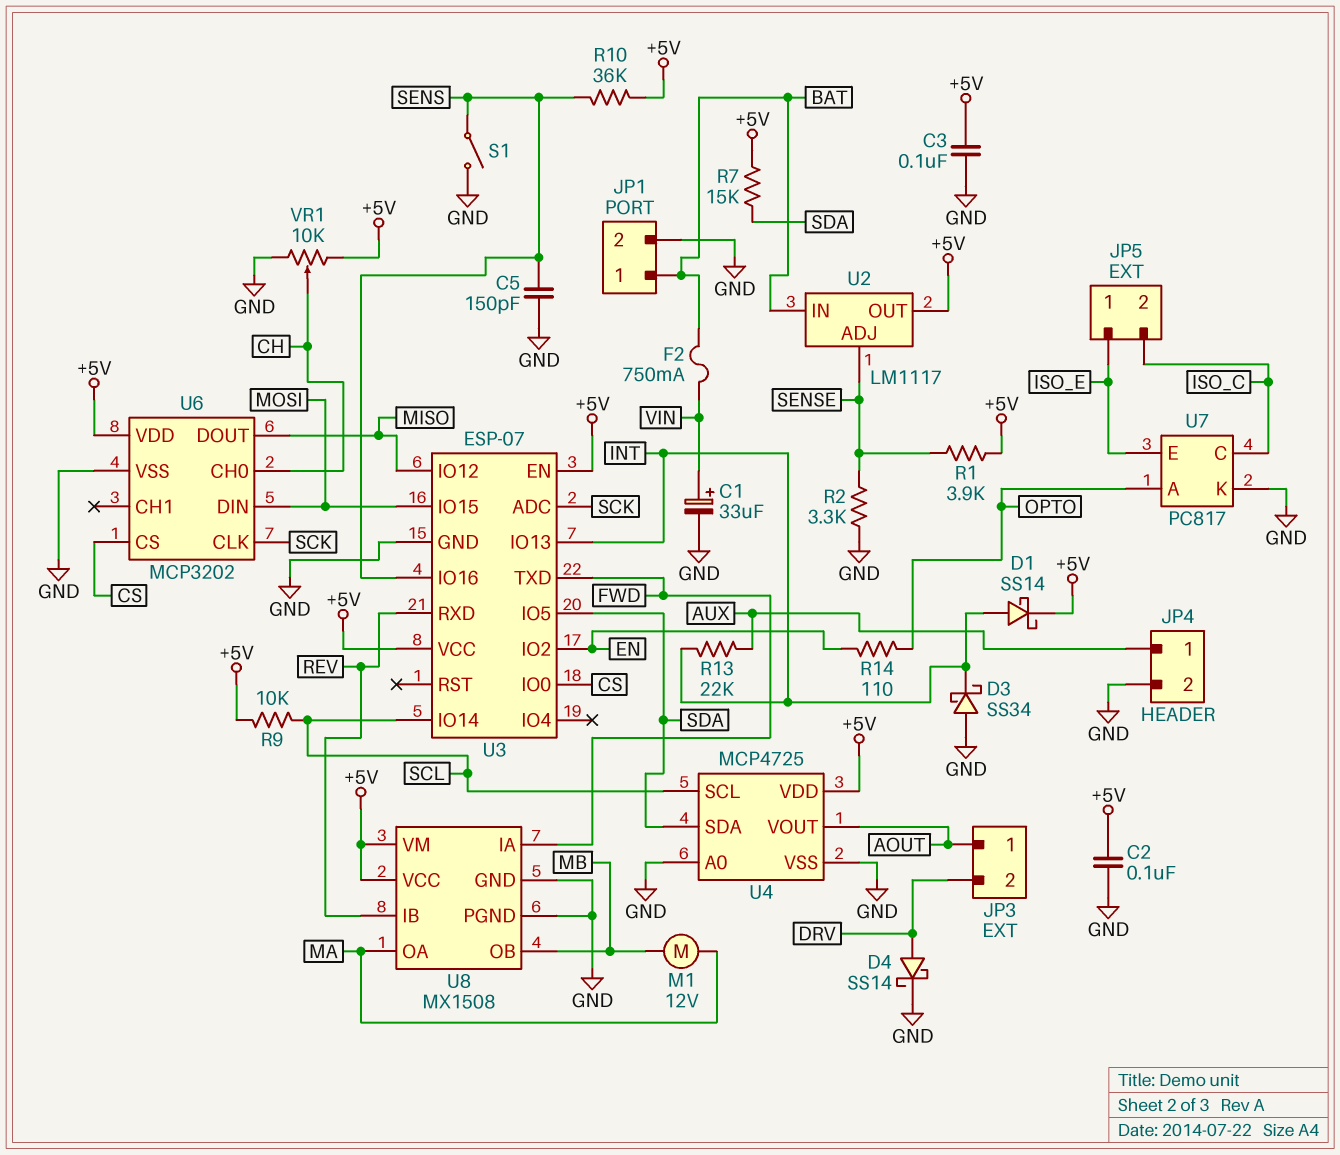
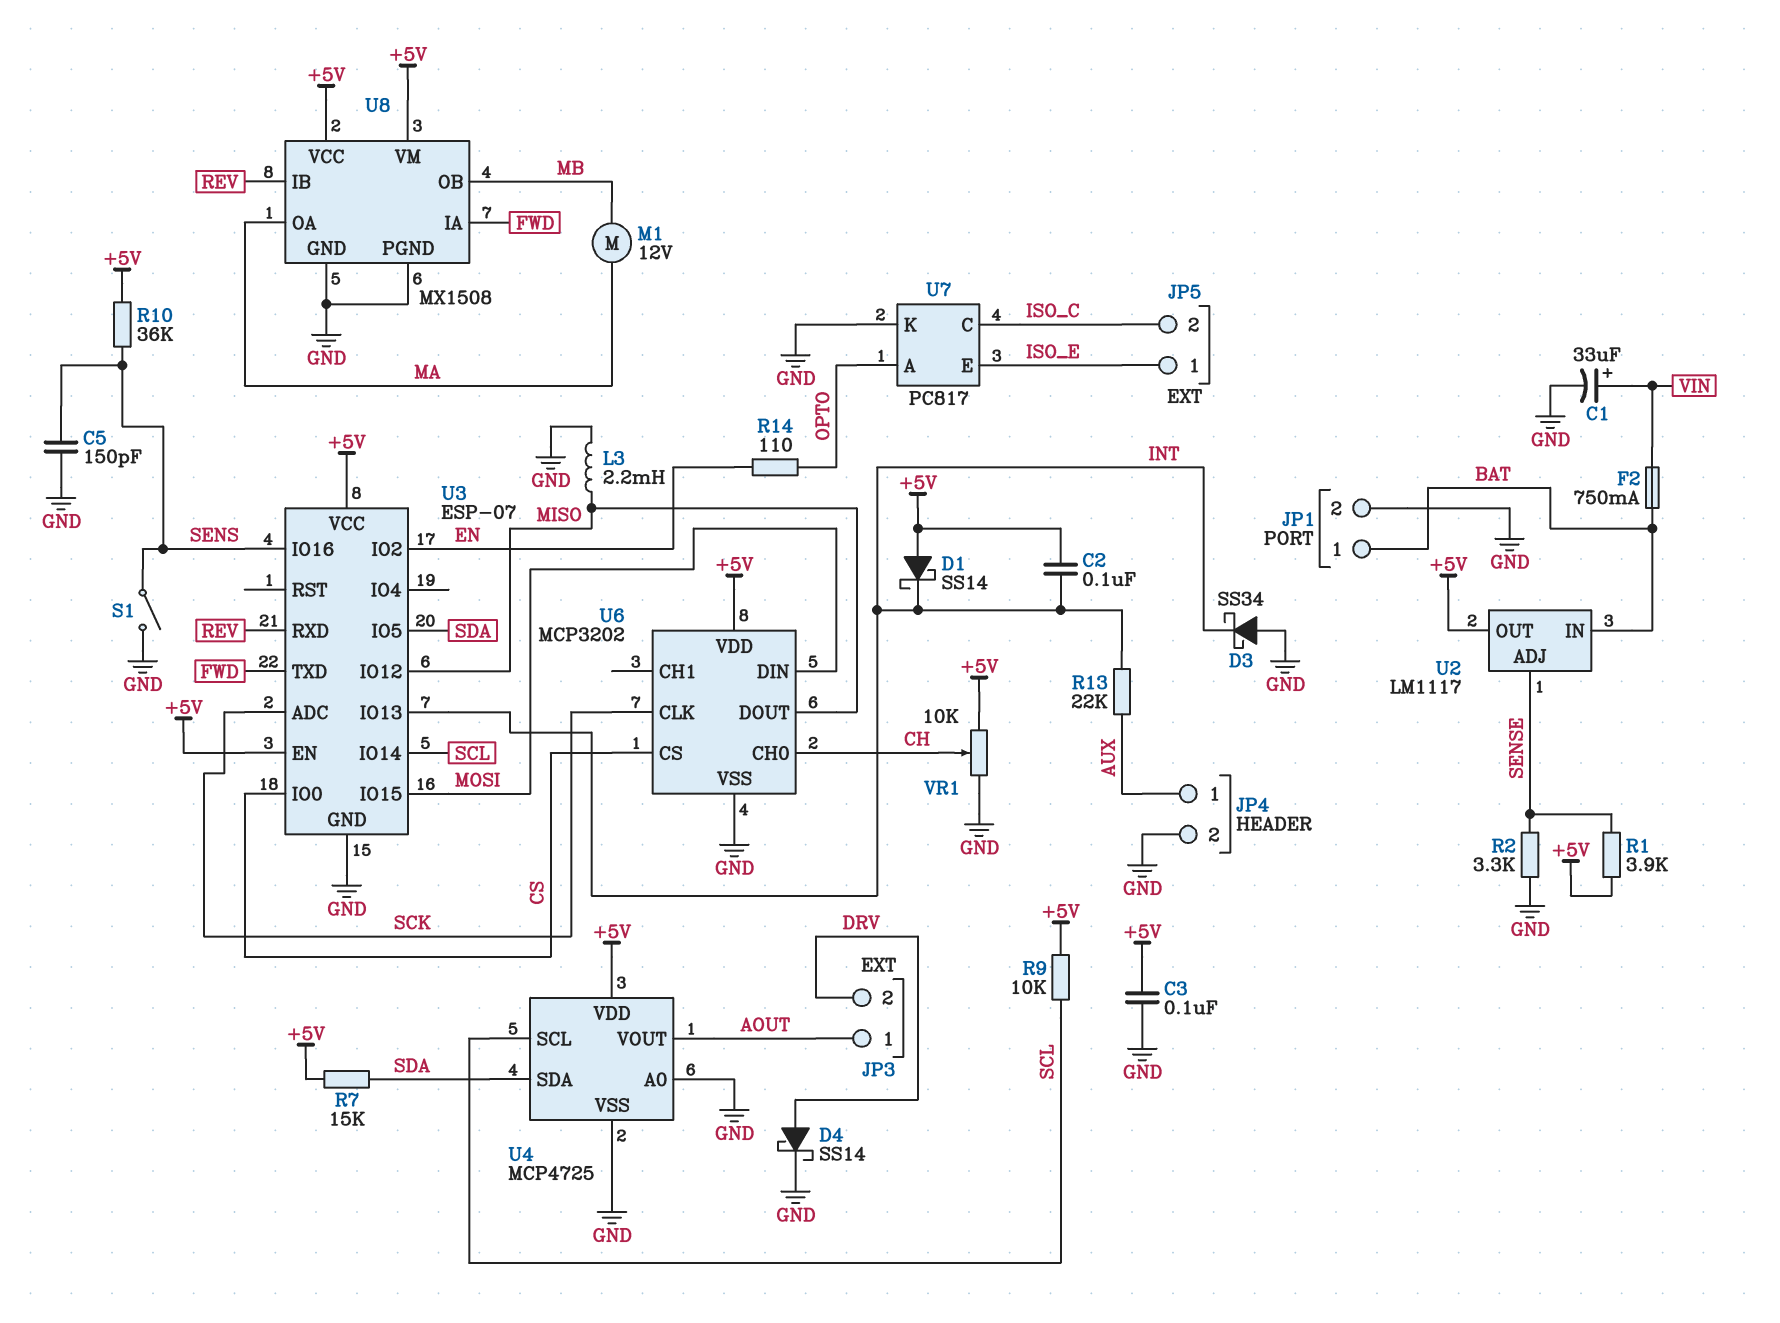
C2: 100nF (+5V, GND) -> 100nF (+5V, INT)
D1: schottky SS14 (A INT, K +5V) -> schottky SS14 (A +5V, K INT)
L3: none -> 2.2mH (GND, MISO)

